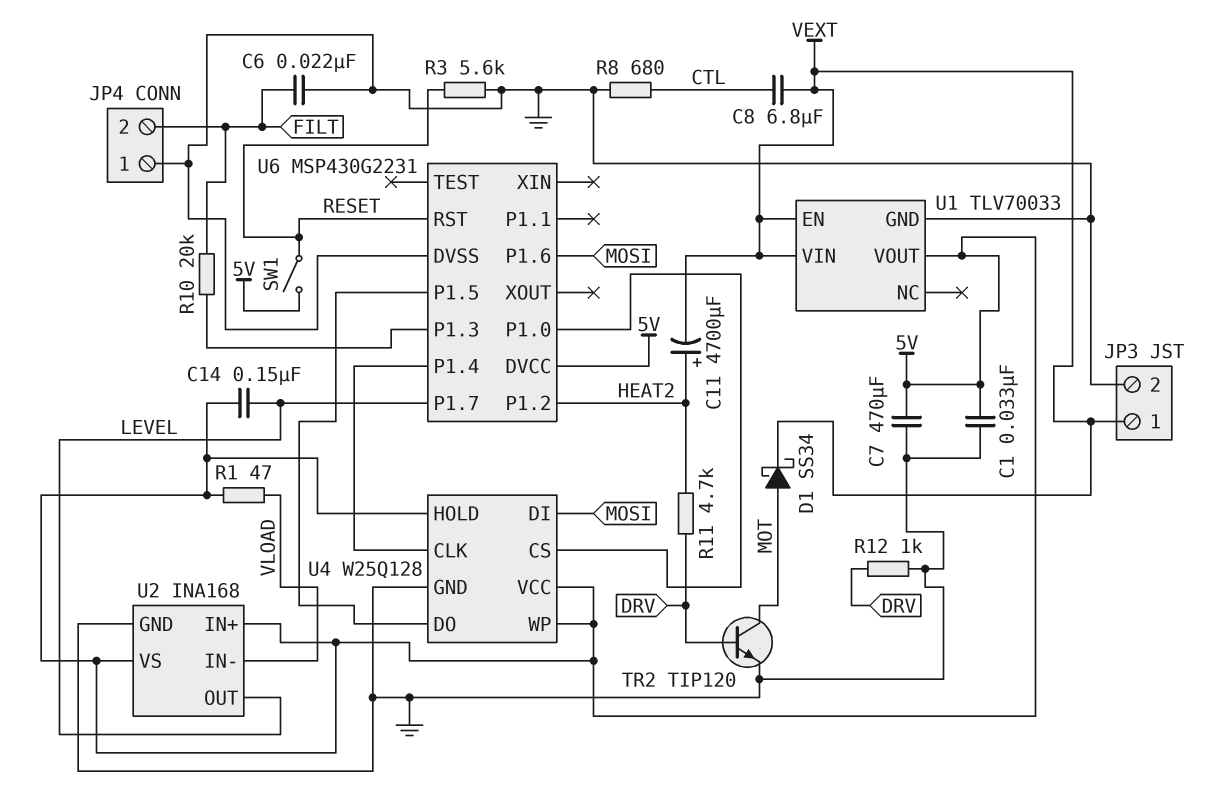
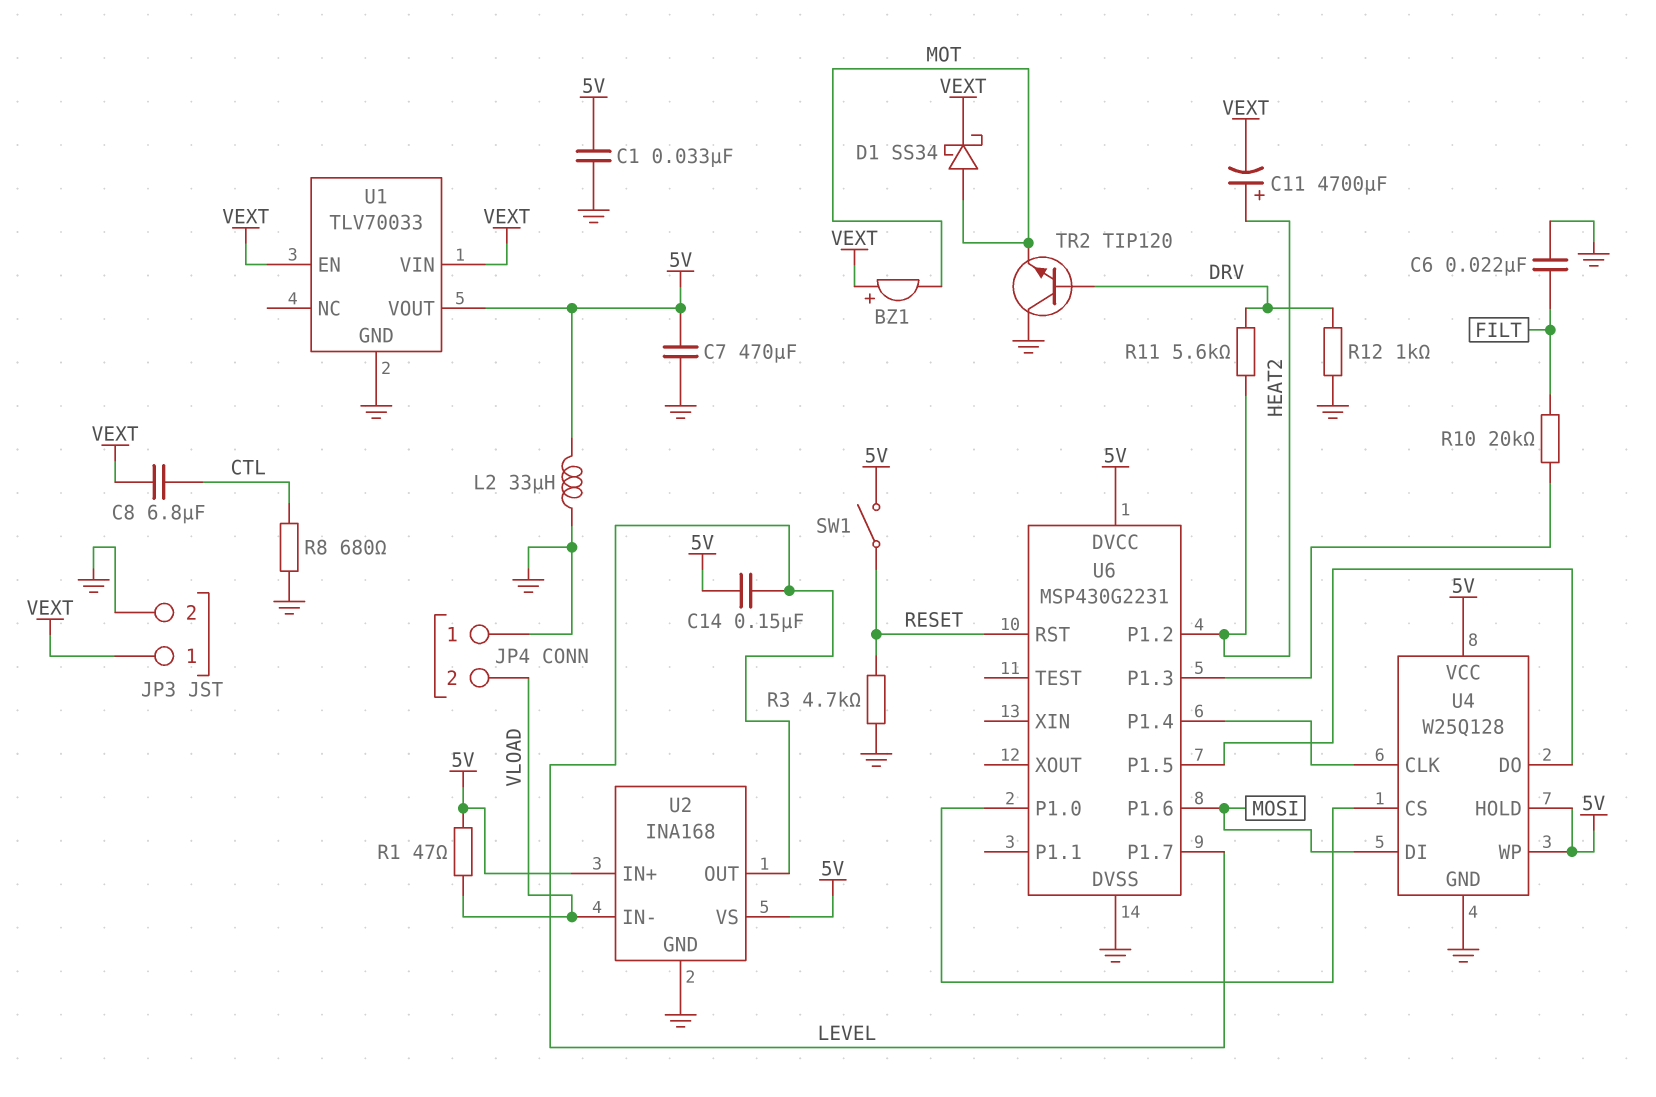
BZ1: none -> buzzer (plus VEXT, minus MOT)
JP4 pin 2: FILT -> VLOAD
L2: none -> 33uH (5V, GND)
R3: 5.6k (GND, RESET) -> 4.7k (GND, RESET)
R11: 4.7k (DRV, HEAT2) -> 5.6k (DRV, HEAT2)
TR2: NPN TIP120 (B DRV, C MOT, E GND) -> NPN TIP120 (B DRV, C GND, E MOT)

